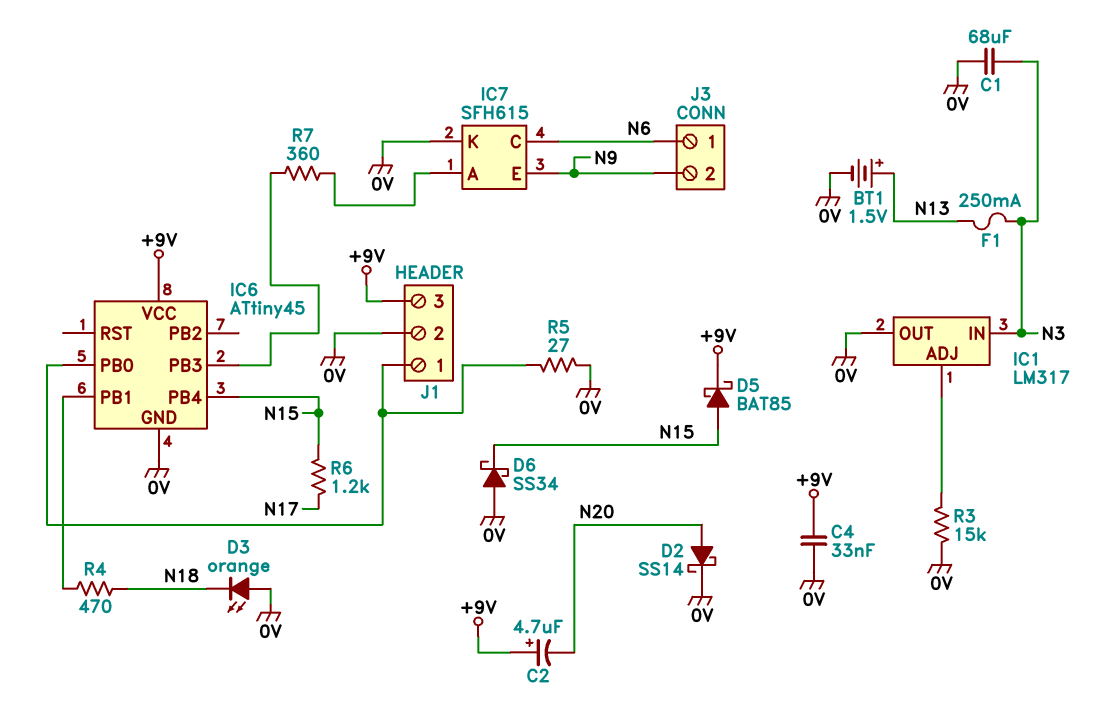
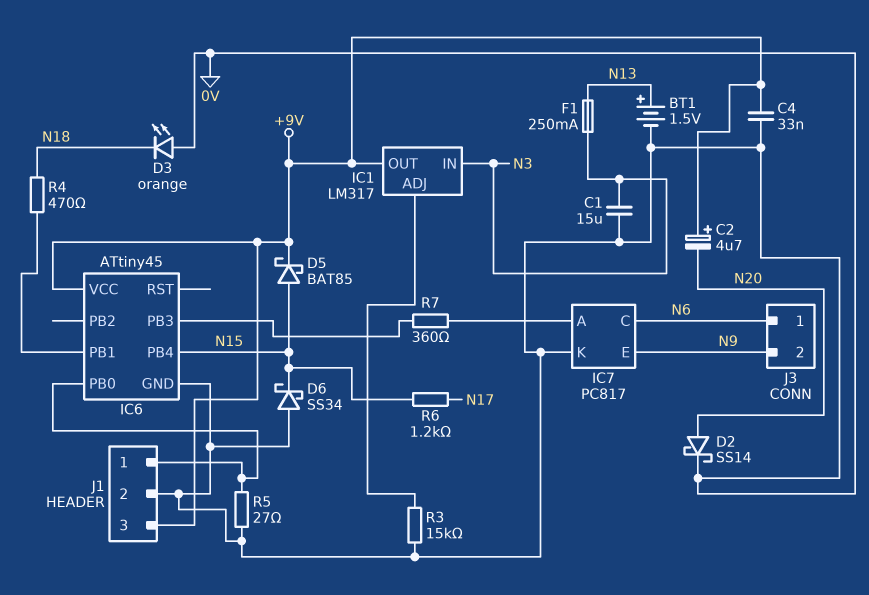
C1: 68uF (0V, N3) -> 15uF (0V, N3)
IC1 pin OUT: 0V -> +9V
IC7: SFH615 -> PC817

